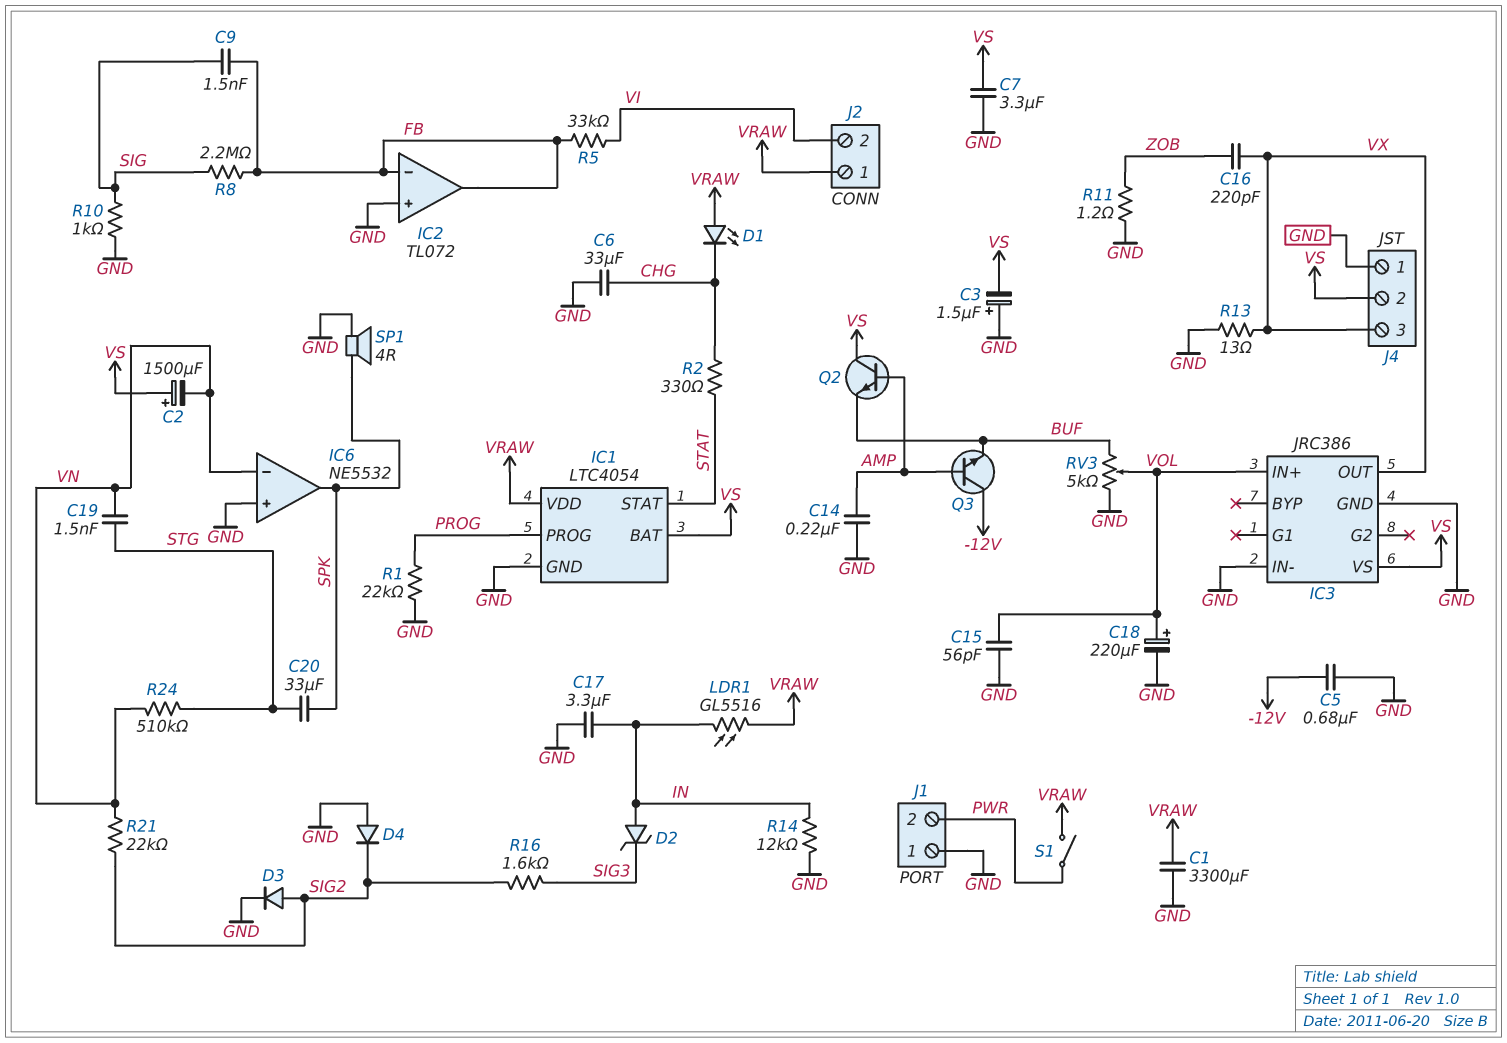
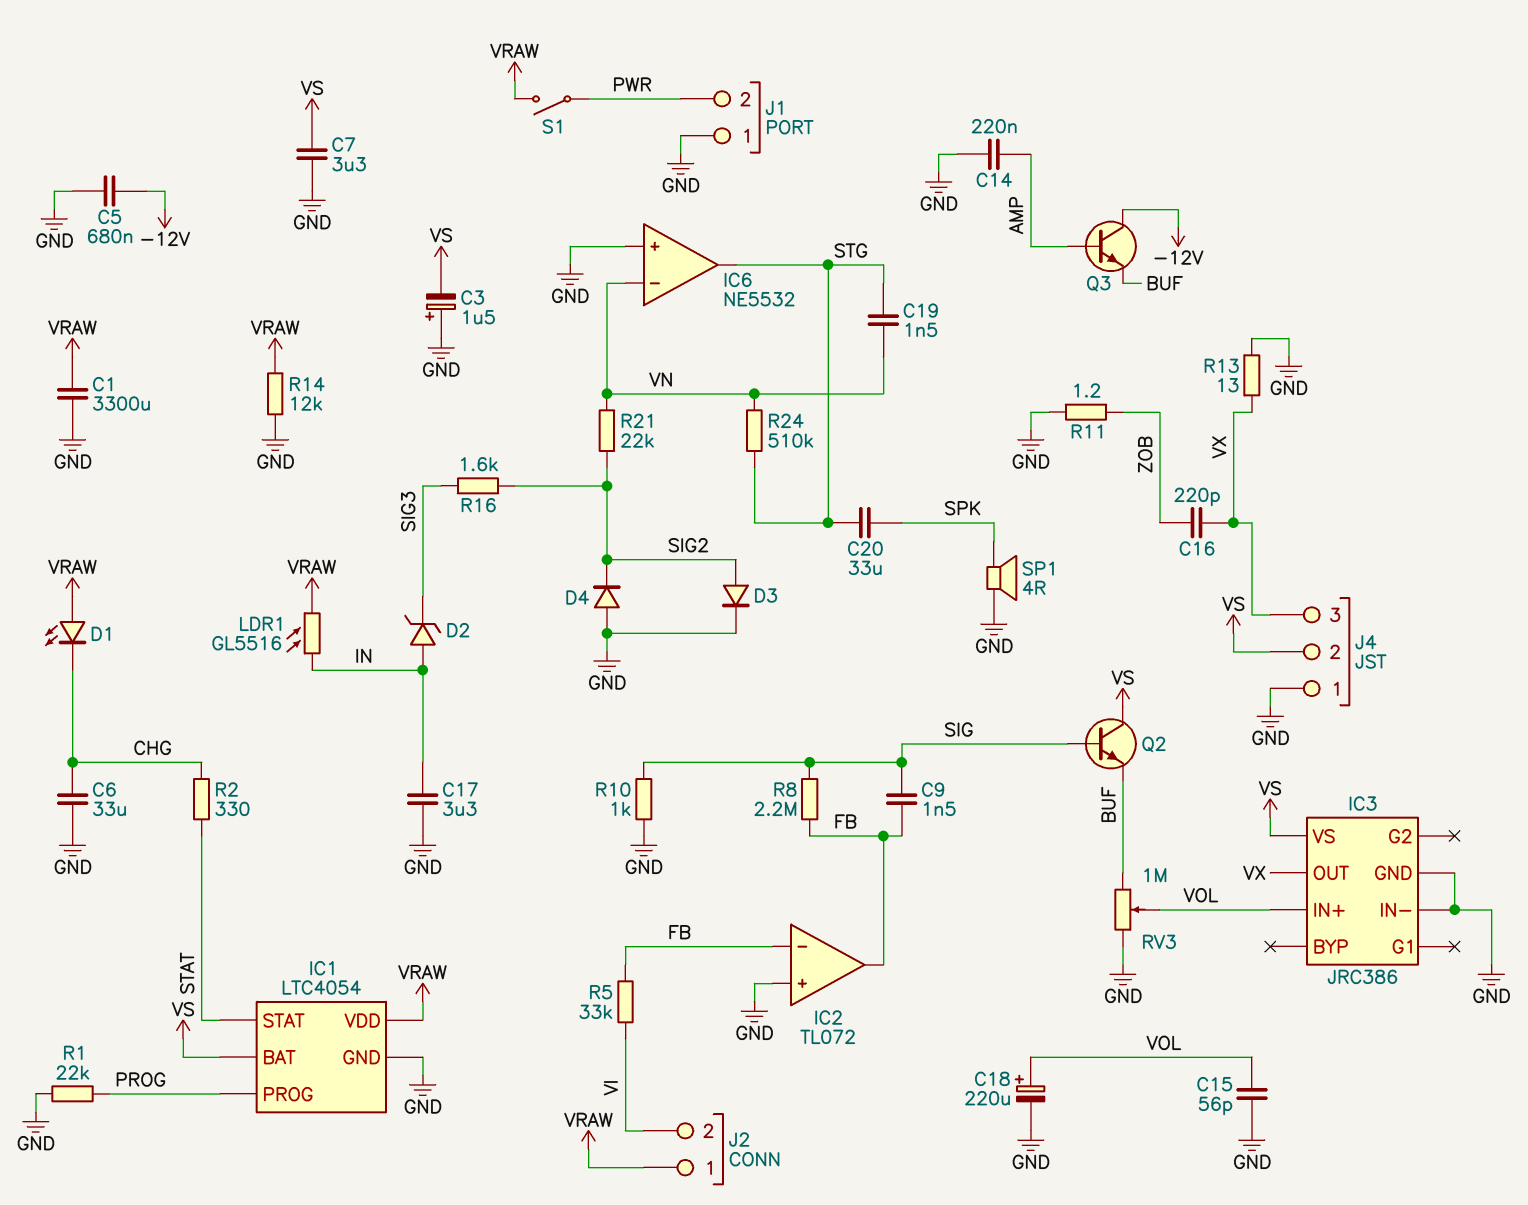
C2: 1500uF (plus VS, minus VN) -> none
IC6 pin out: SPK -> STG
Q2: NPN (B AMP, C VS, E BUF) -> NPN (B SIG, C VS, E BUF)
R14: 12k (GND, IN) -> 12k (GND, VRAW)
RV3: 5k (BUF, GND, wiper VOL) -> 1M (BUF, GND, wiper VOL)

